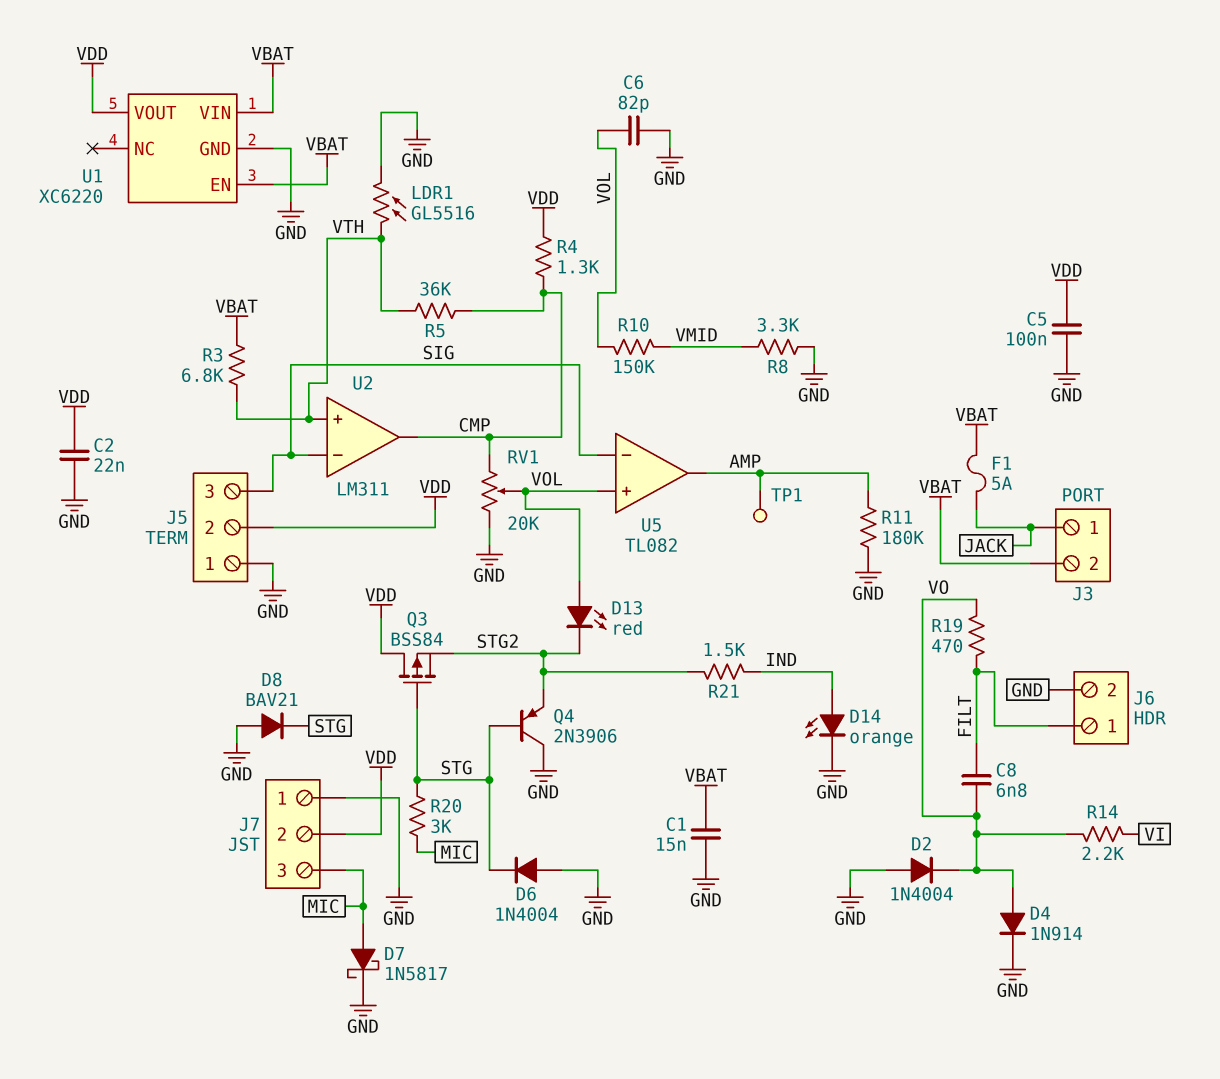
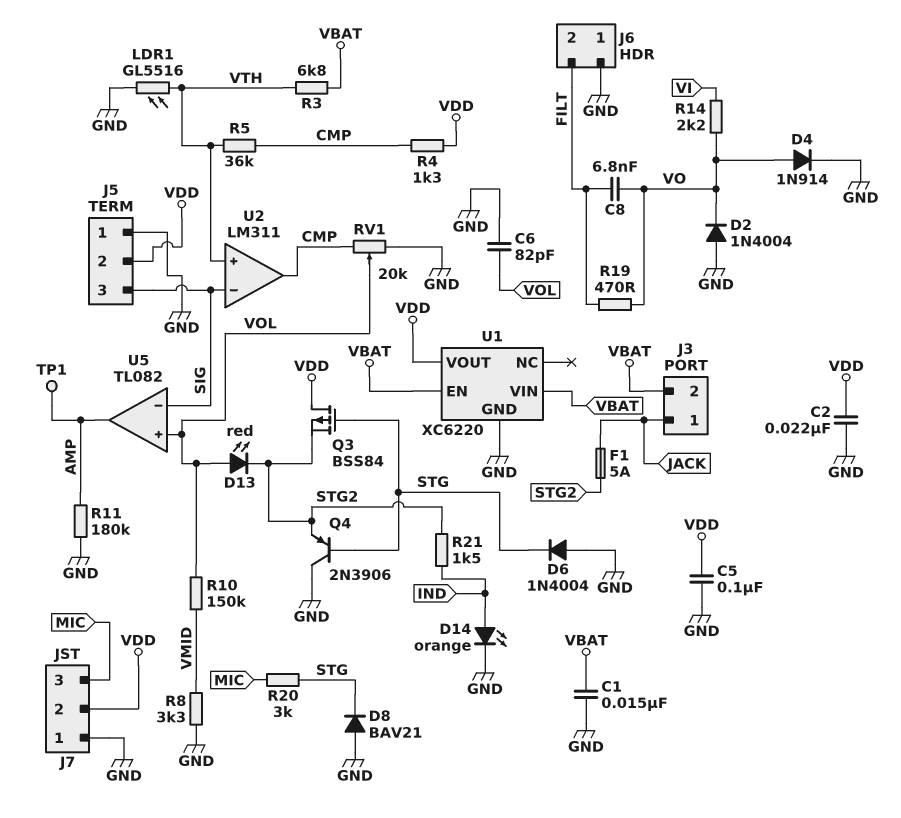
D7: schottky 1N5817 (A MIC, K GND) -> none
F1: 5A (JACK, VBAT) -> 5A (JACK, STG2)
J6 pin 1: FILT -> GND
J6 pin 2: GND -> FILT

